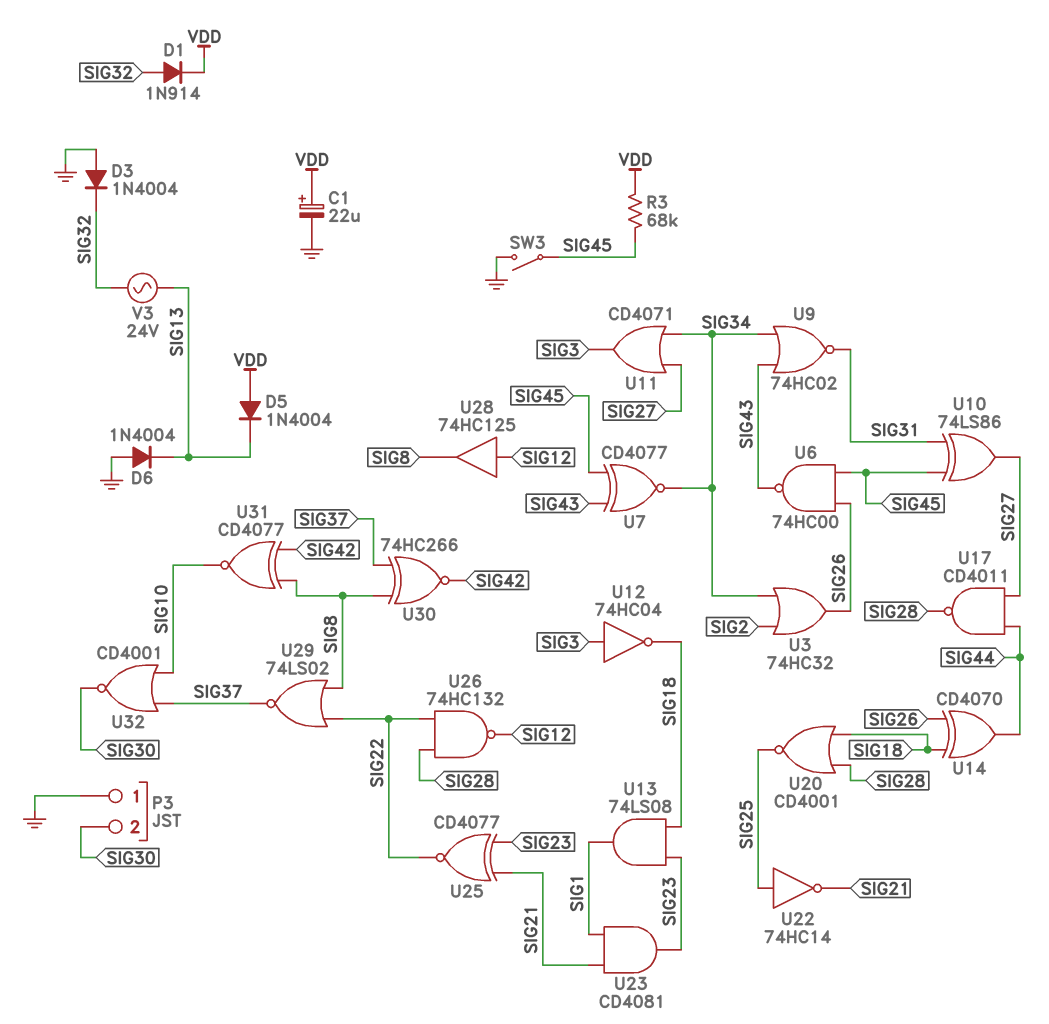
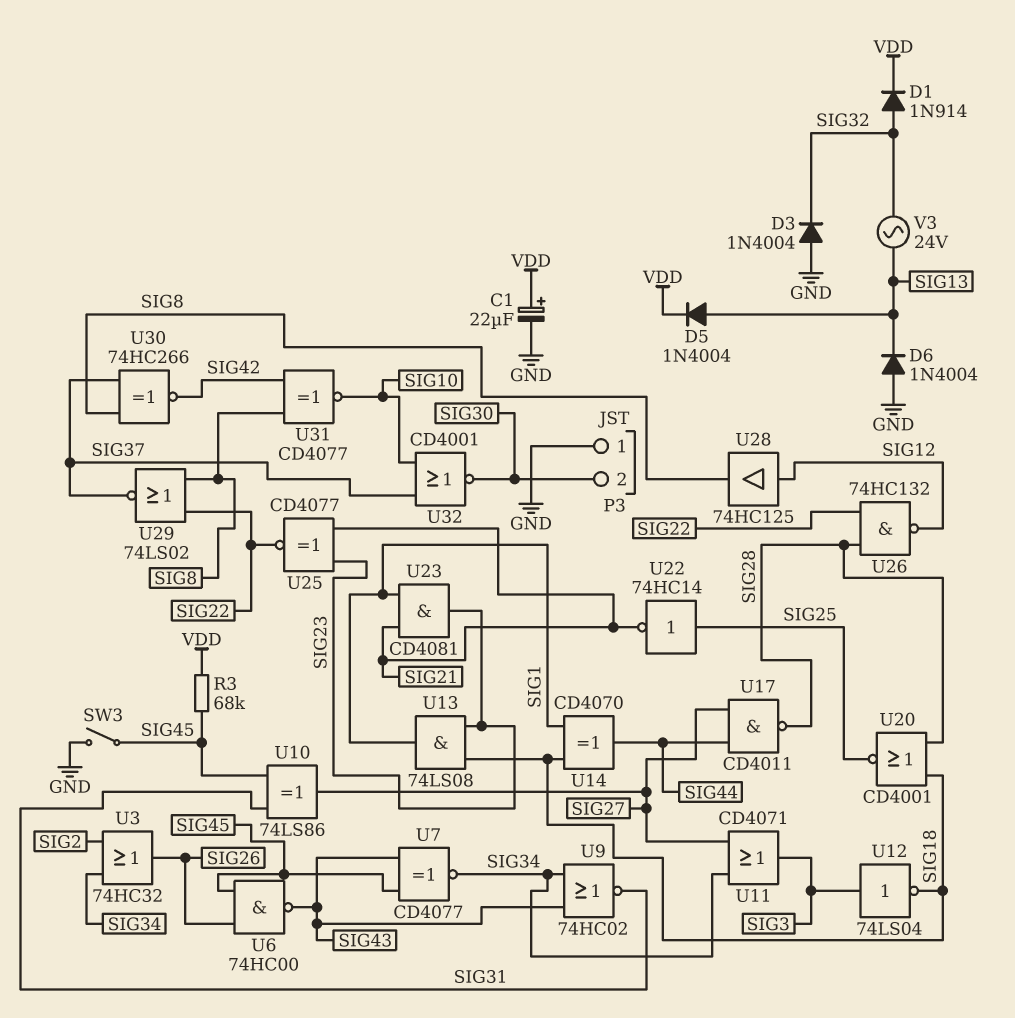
D5: diode 1N4004 (A VDD, K SIG13) -> diode 1N4004 (A SIG13, K VDD)
U12: NOT 74HC04 (in SIG3, out SIG18) -> NOT 74LS04 (in SIG3, out SIG18)
U14: XOR CD4070 (in SIG18, in SIG26, out SIG44) -> XOR CD4070 (in SIG1, in SIG18, out SIG44)

